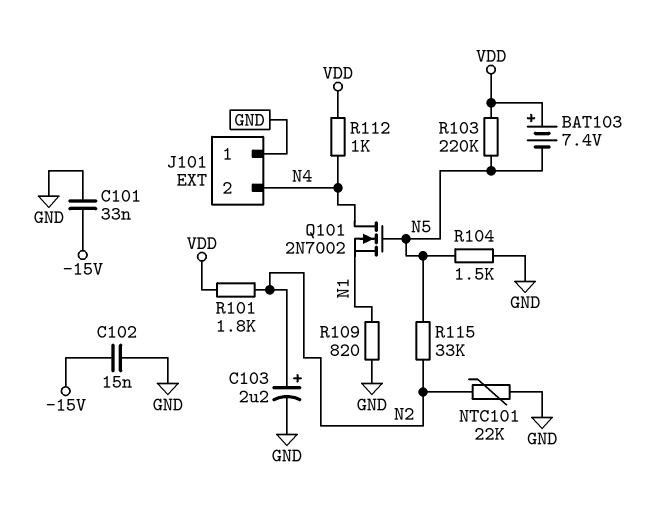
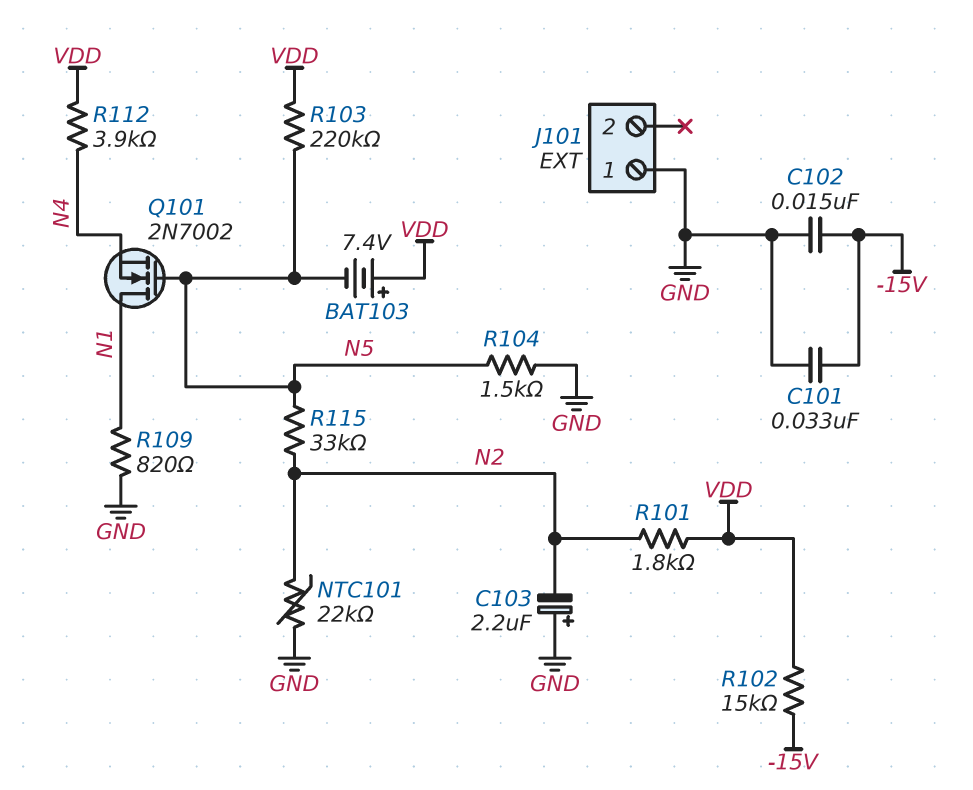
C103: 2.2uF (plus N2, minus GND) -> 2.2uF (plus GND, minus N2)
J101 pin 2: N4 -> none
Q101: NMOS 2N7002 (G N5, D N4, S N1) -> NMOS 2N7002 (G N5, D N1, S N4)
R102: none -> 15k (-15V, VDD)
R112: 1k (N4, VDD) -> 3.9k (N4, VDD)

